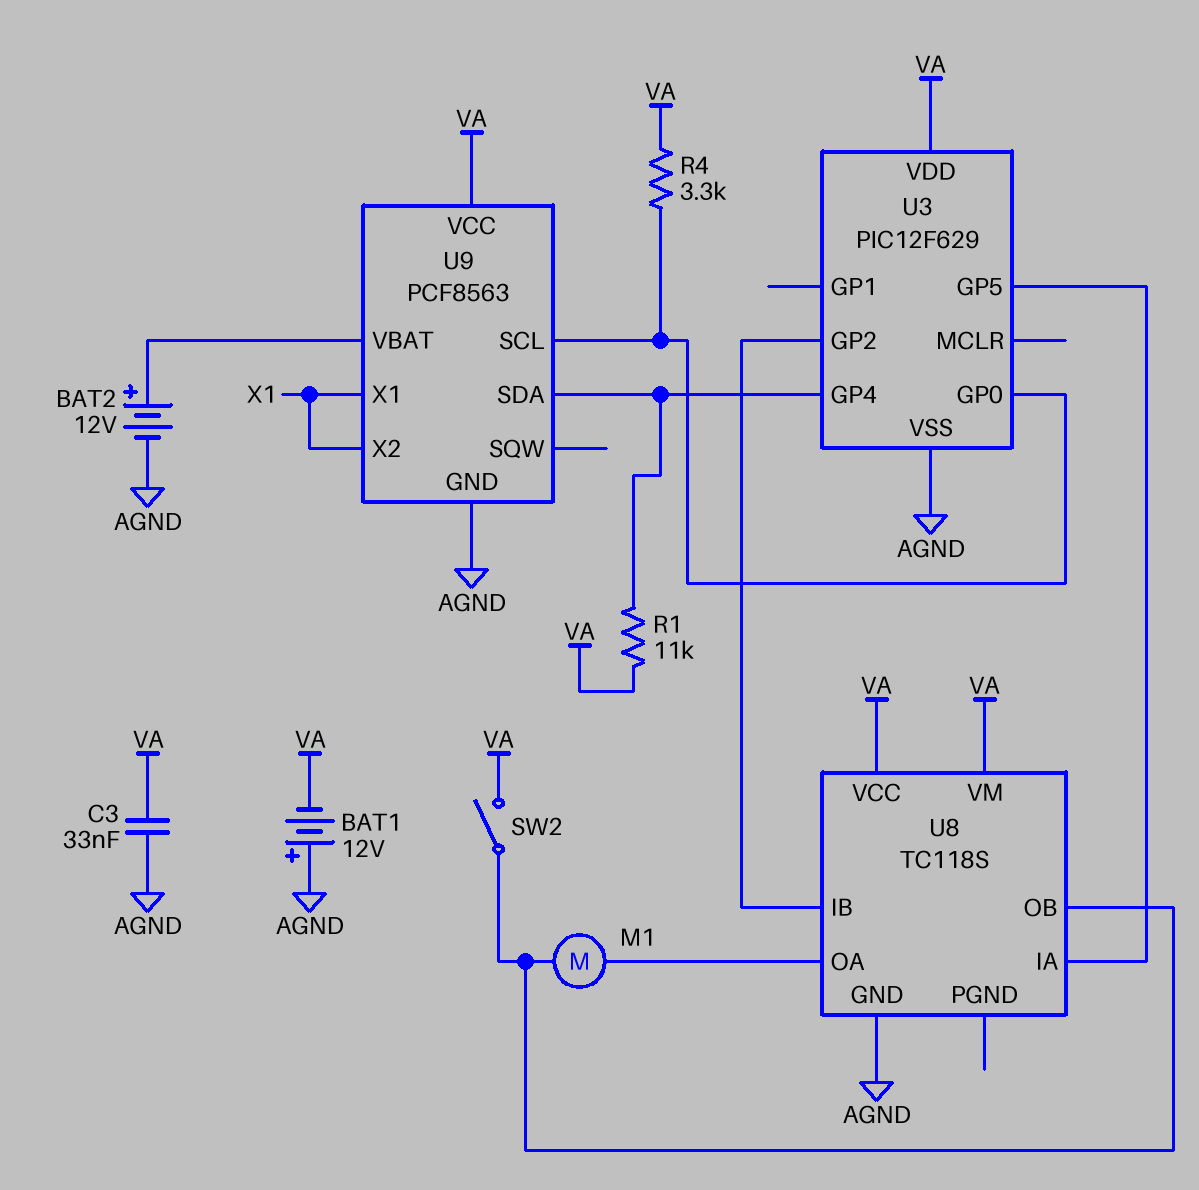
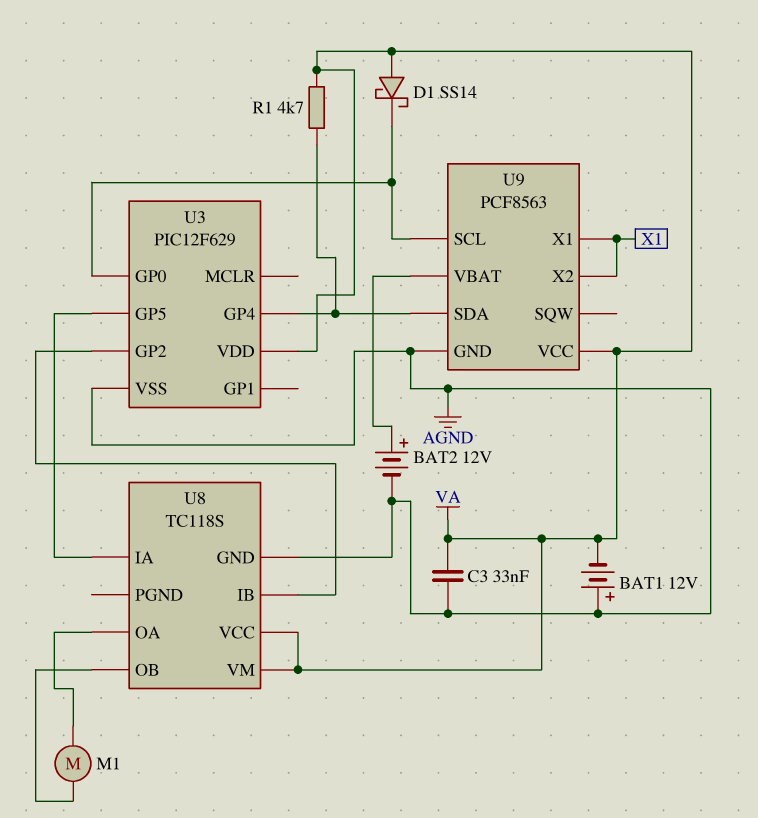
D1: none -> schottky SS14 (A VA, K U3/GP0)
R1: 11k (U3/GP4, VA) -> 4.7k (U3/GP4, VA)
R4: 3.3k (U3/GP0, VA) -> none
SW2: switch (U8/OB, VA) -> none

